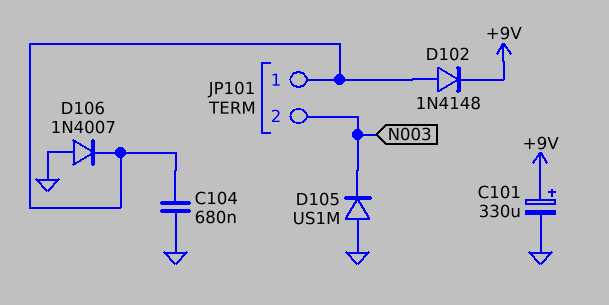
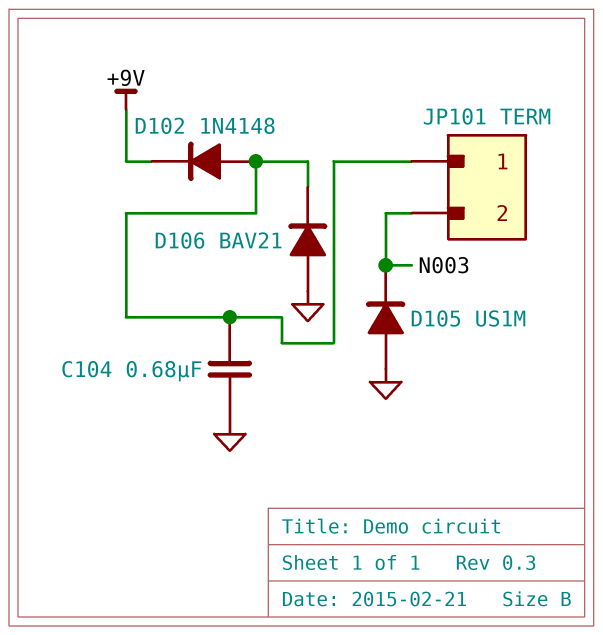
C101: 330uF (plus +9V, minus GND) -> none
D106: diode 1N4007 (A GND, K JP101/1) -> diode BAV21 (A GND, K JP101/1)

